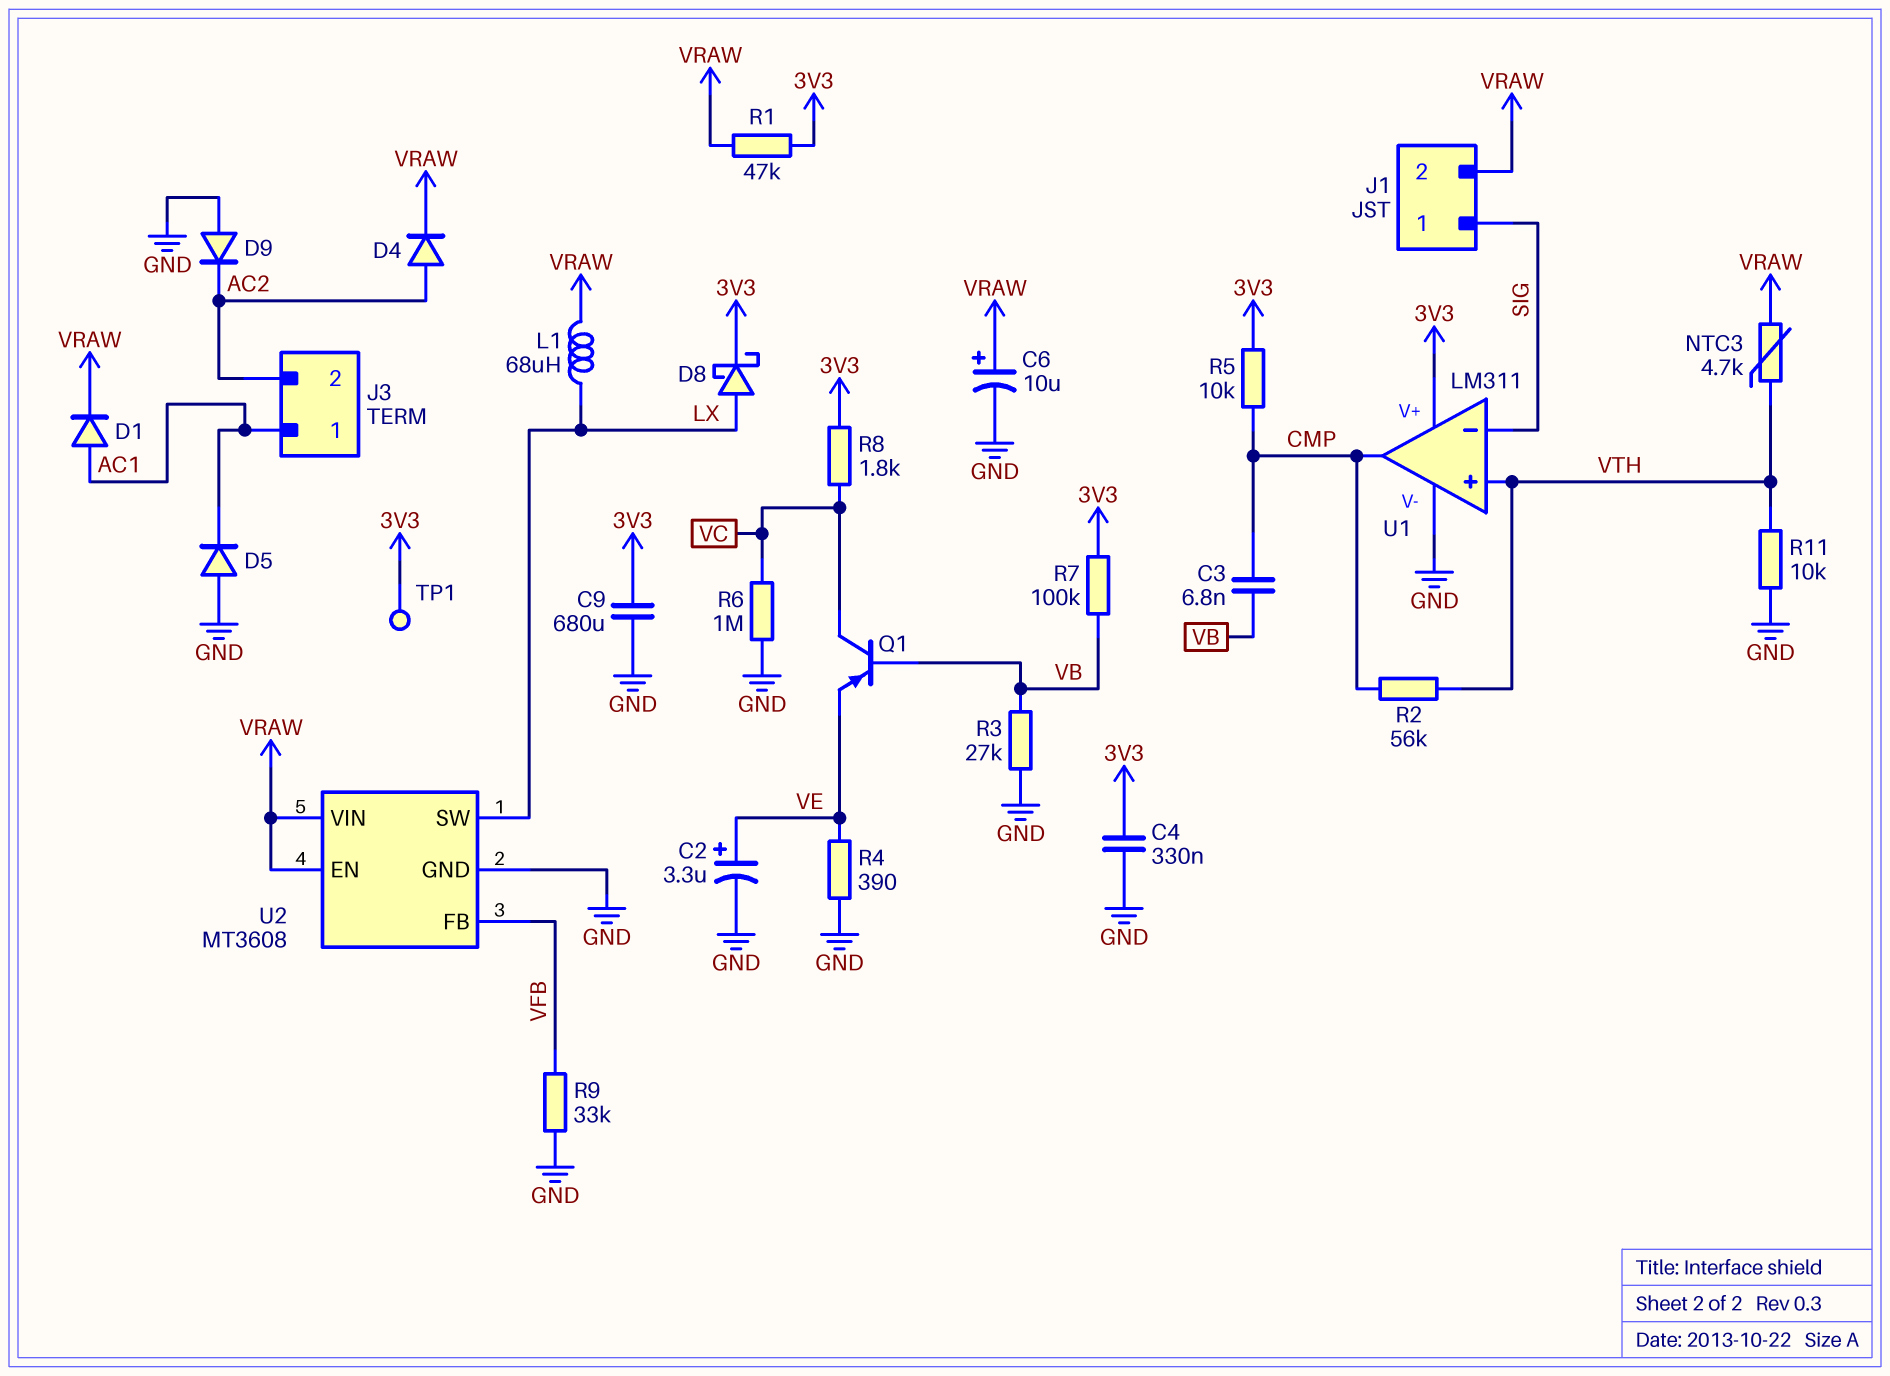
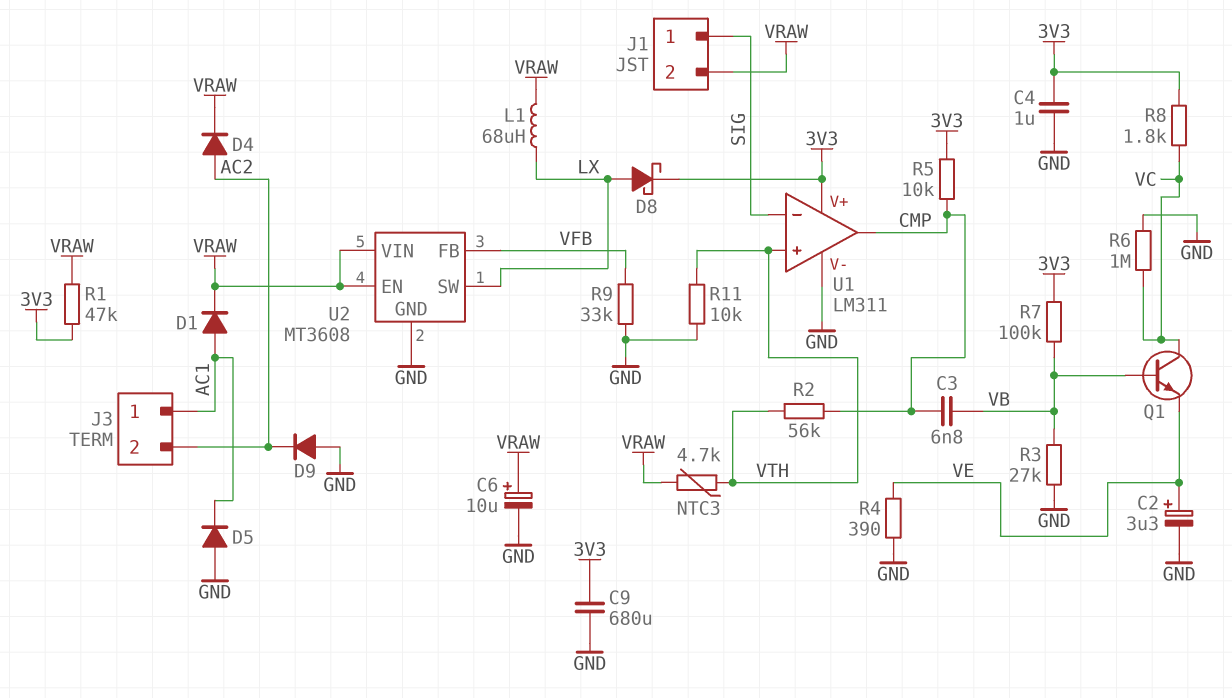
C4: 330nF (3V3, GND) -> 1uF (3V3, GND)
Q1: PNP (B VB, C VC, E VE) -> NPN (B VB, C VC, E VE)
TP1: test point (3V3) -> none

